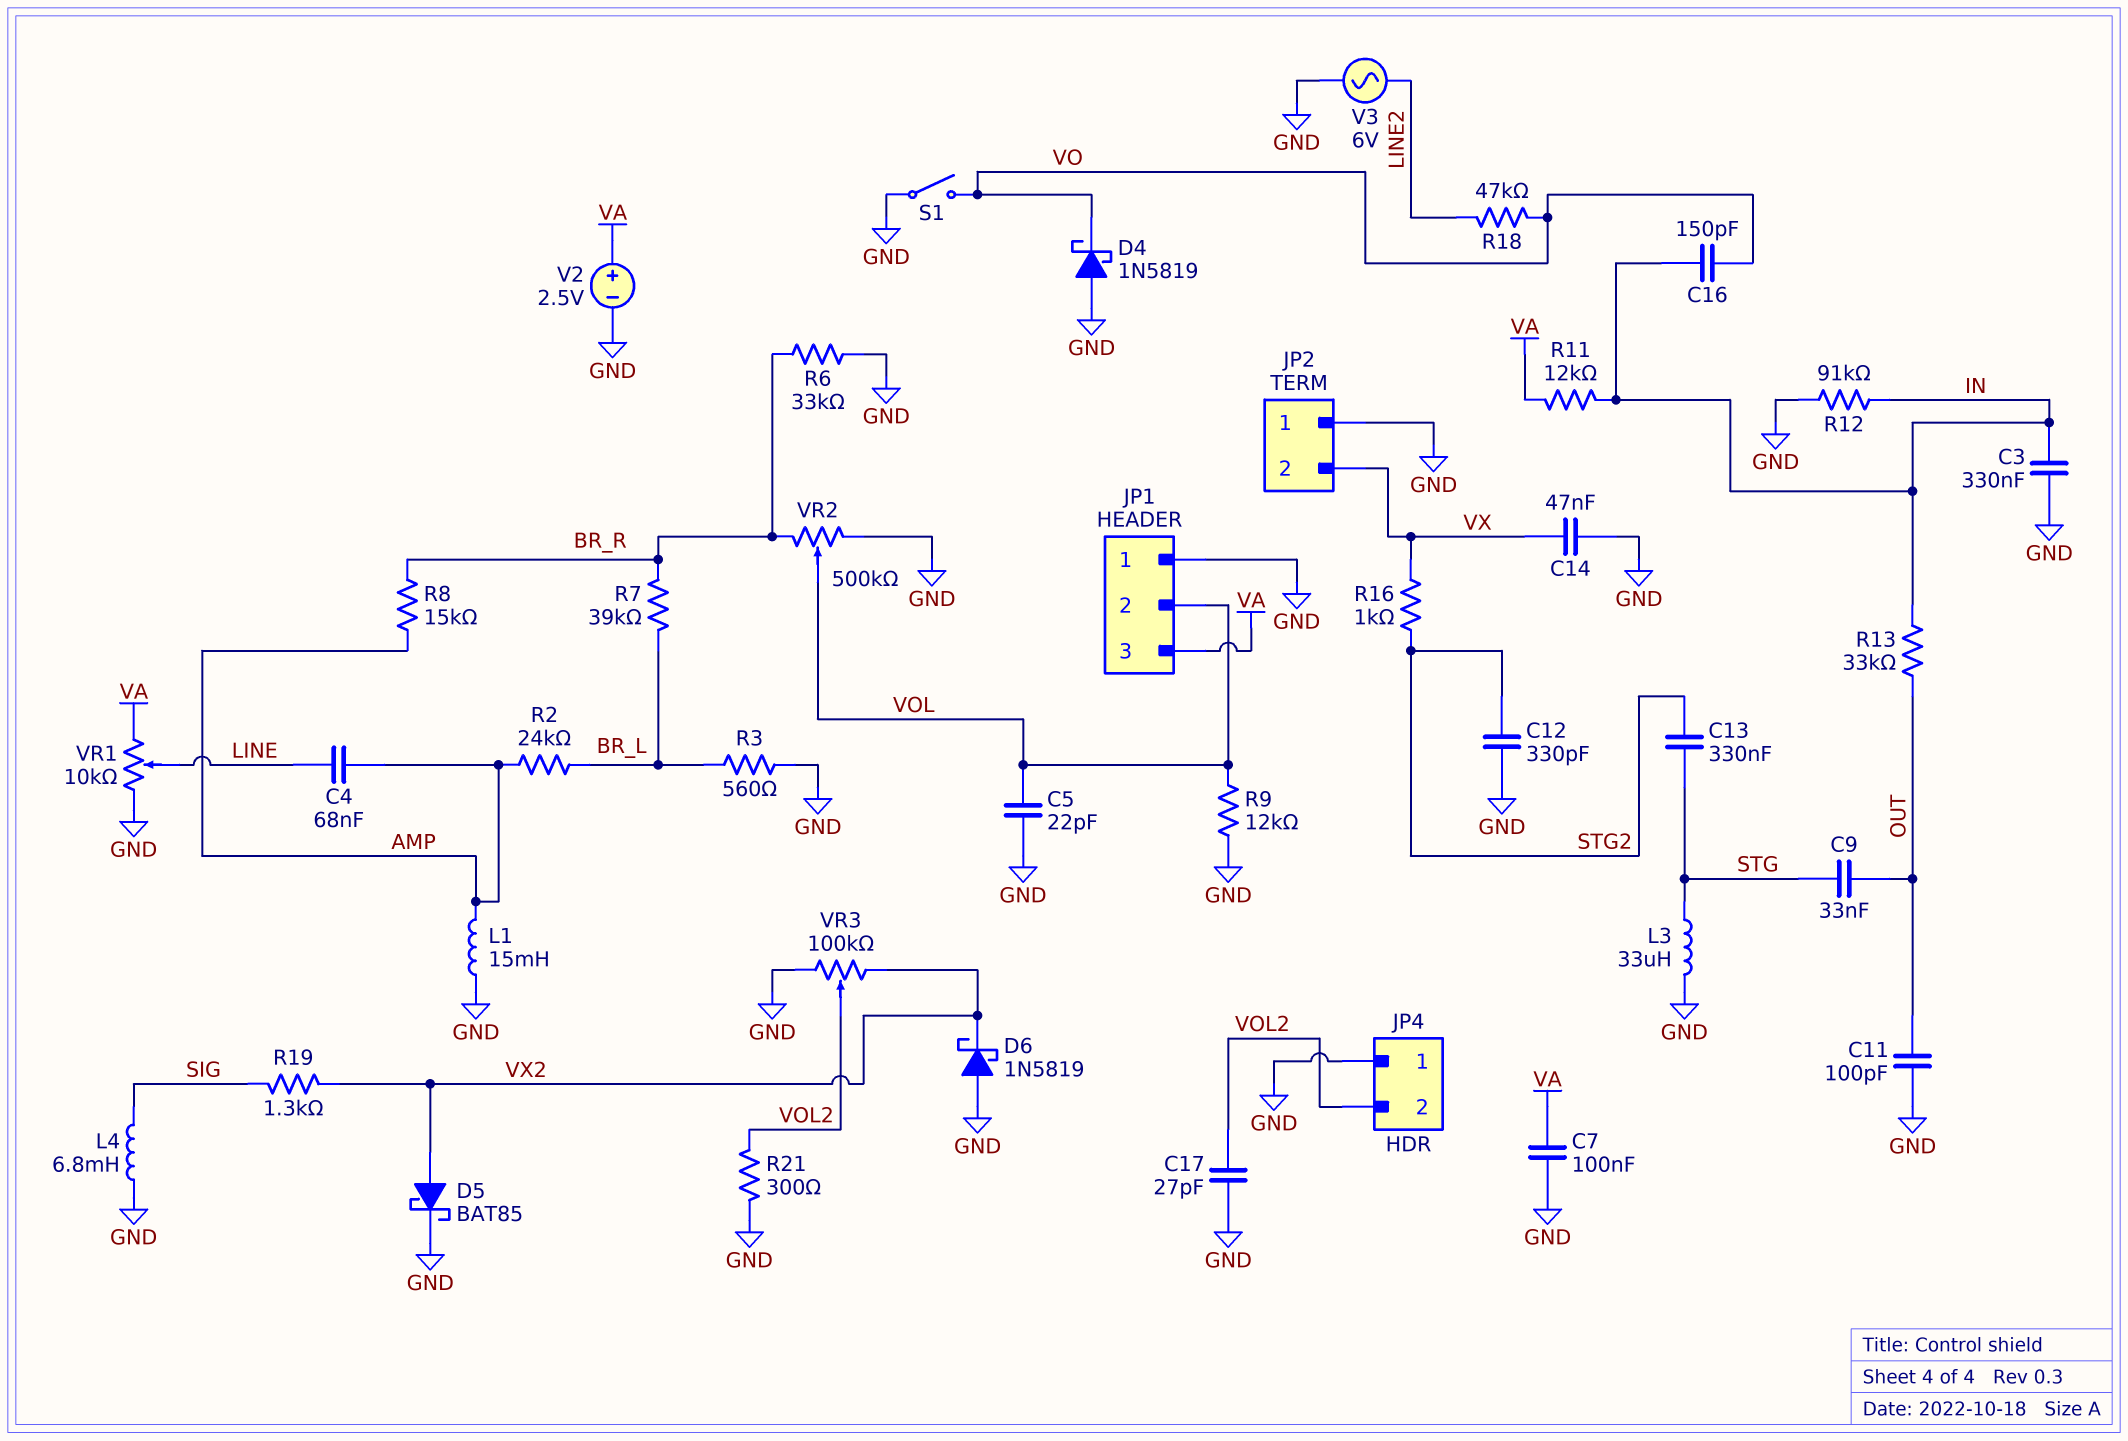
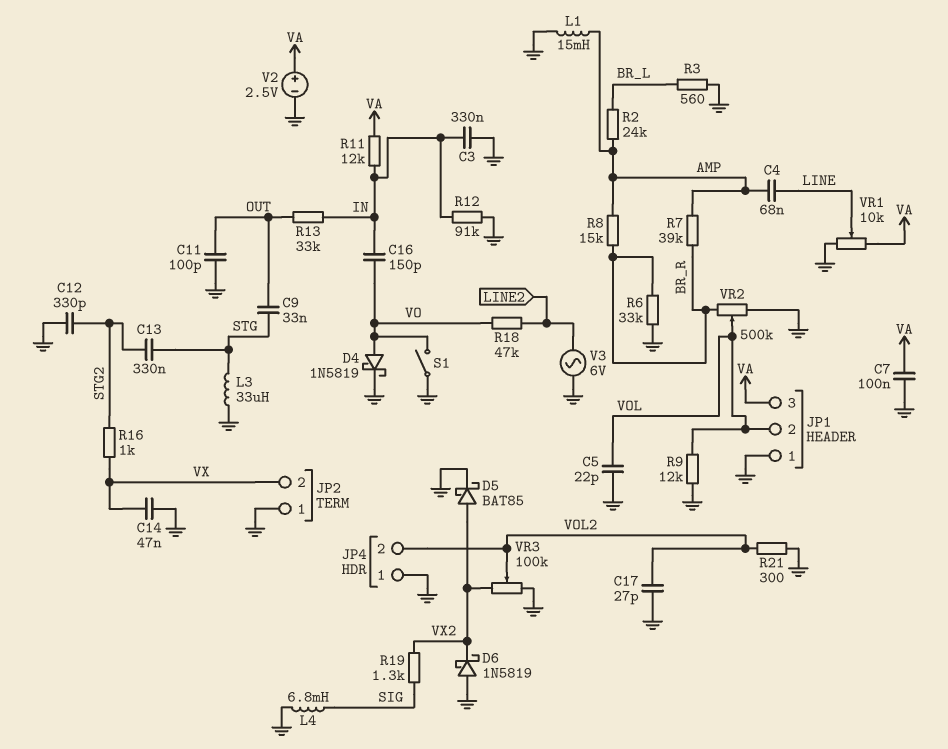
D4: schottky 1N5819 (A GND, K VO) -> schottky 1N5819 (A VO, K GND)
R7: 39k (BR_L, BR_R) -> 39k (AMP, BR_R)

